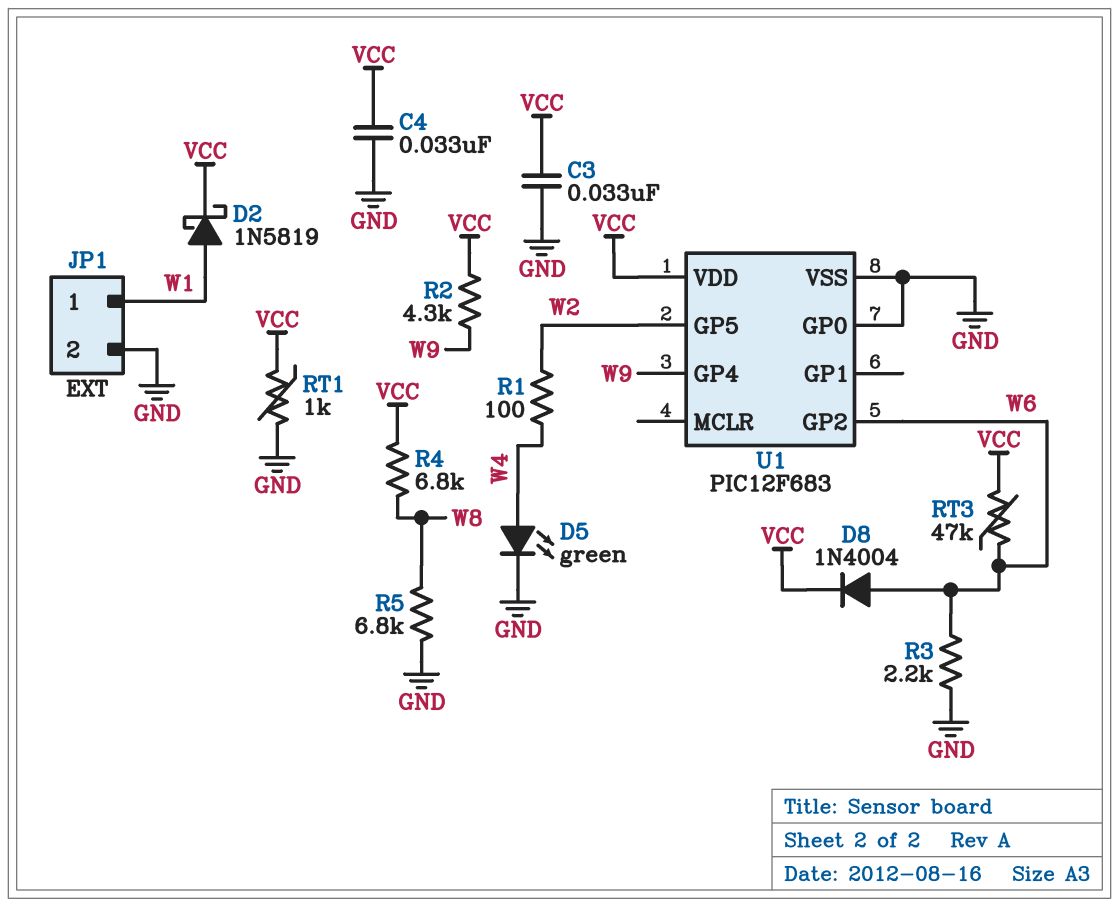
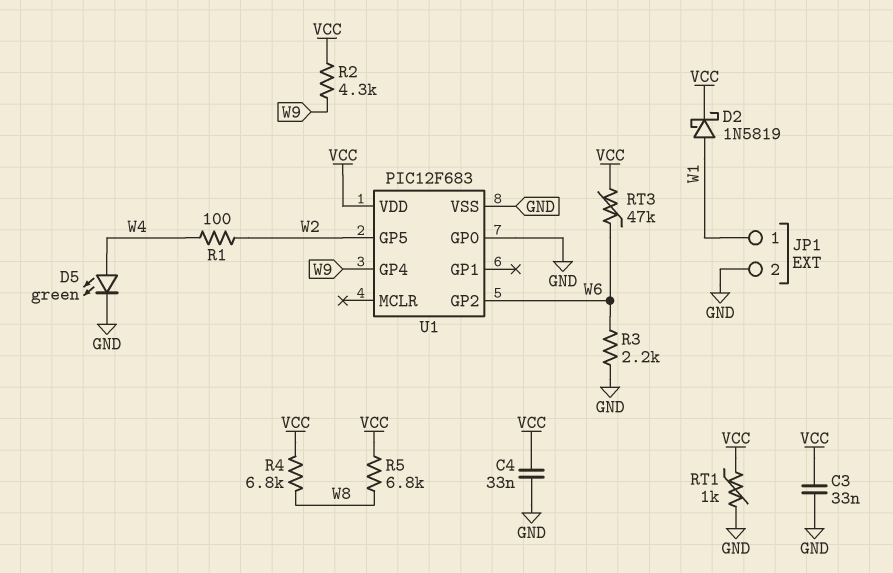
D8: diode 1N4004 (A W6, K VCC) -> none
R5: 6.8k (GND, W8) -> 6.8k (VCC, W8)

